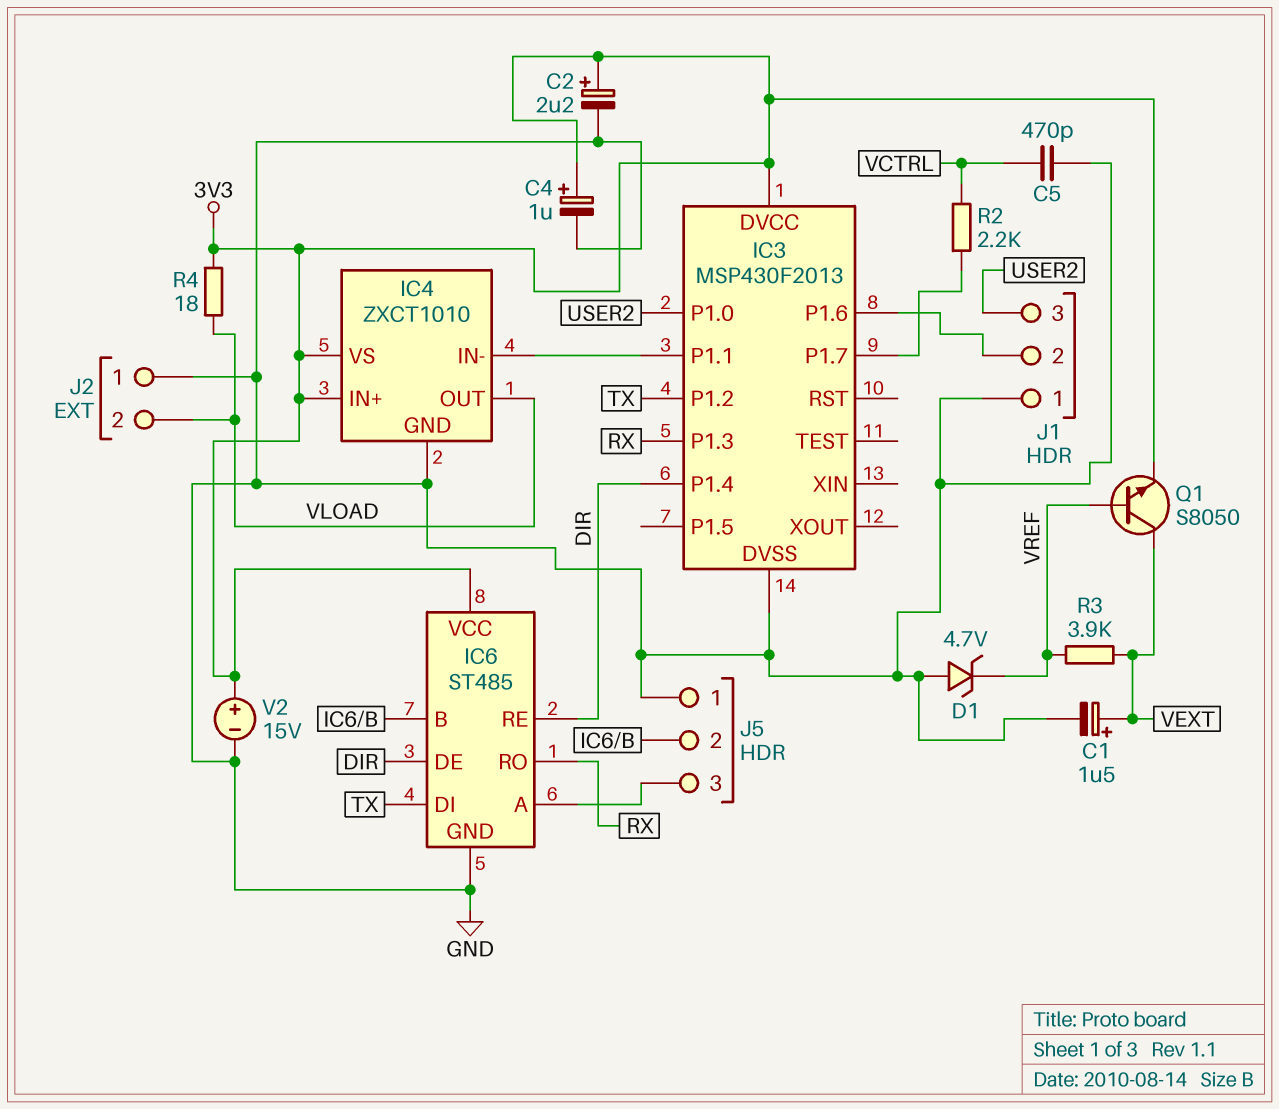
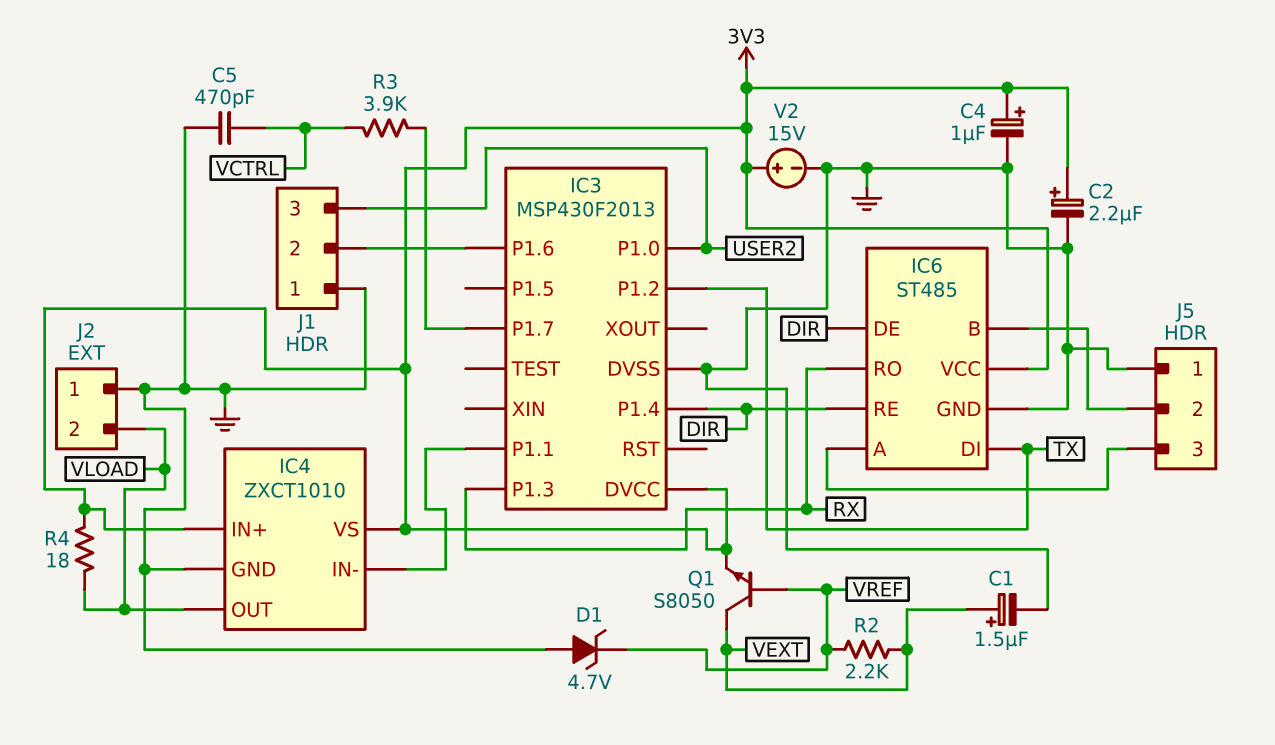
R2: 2.2k (IC3/P1.7, VCTRL) -> 2.2k (VEXT, VREF)
R3: 3.9k (VEXT, VREF) -> 3.9k (IC3/P1.7, VCTRL)

